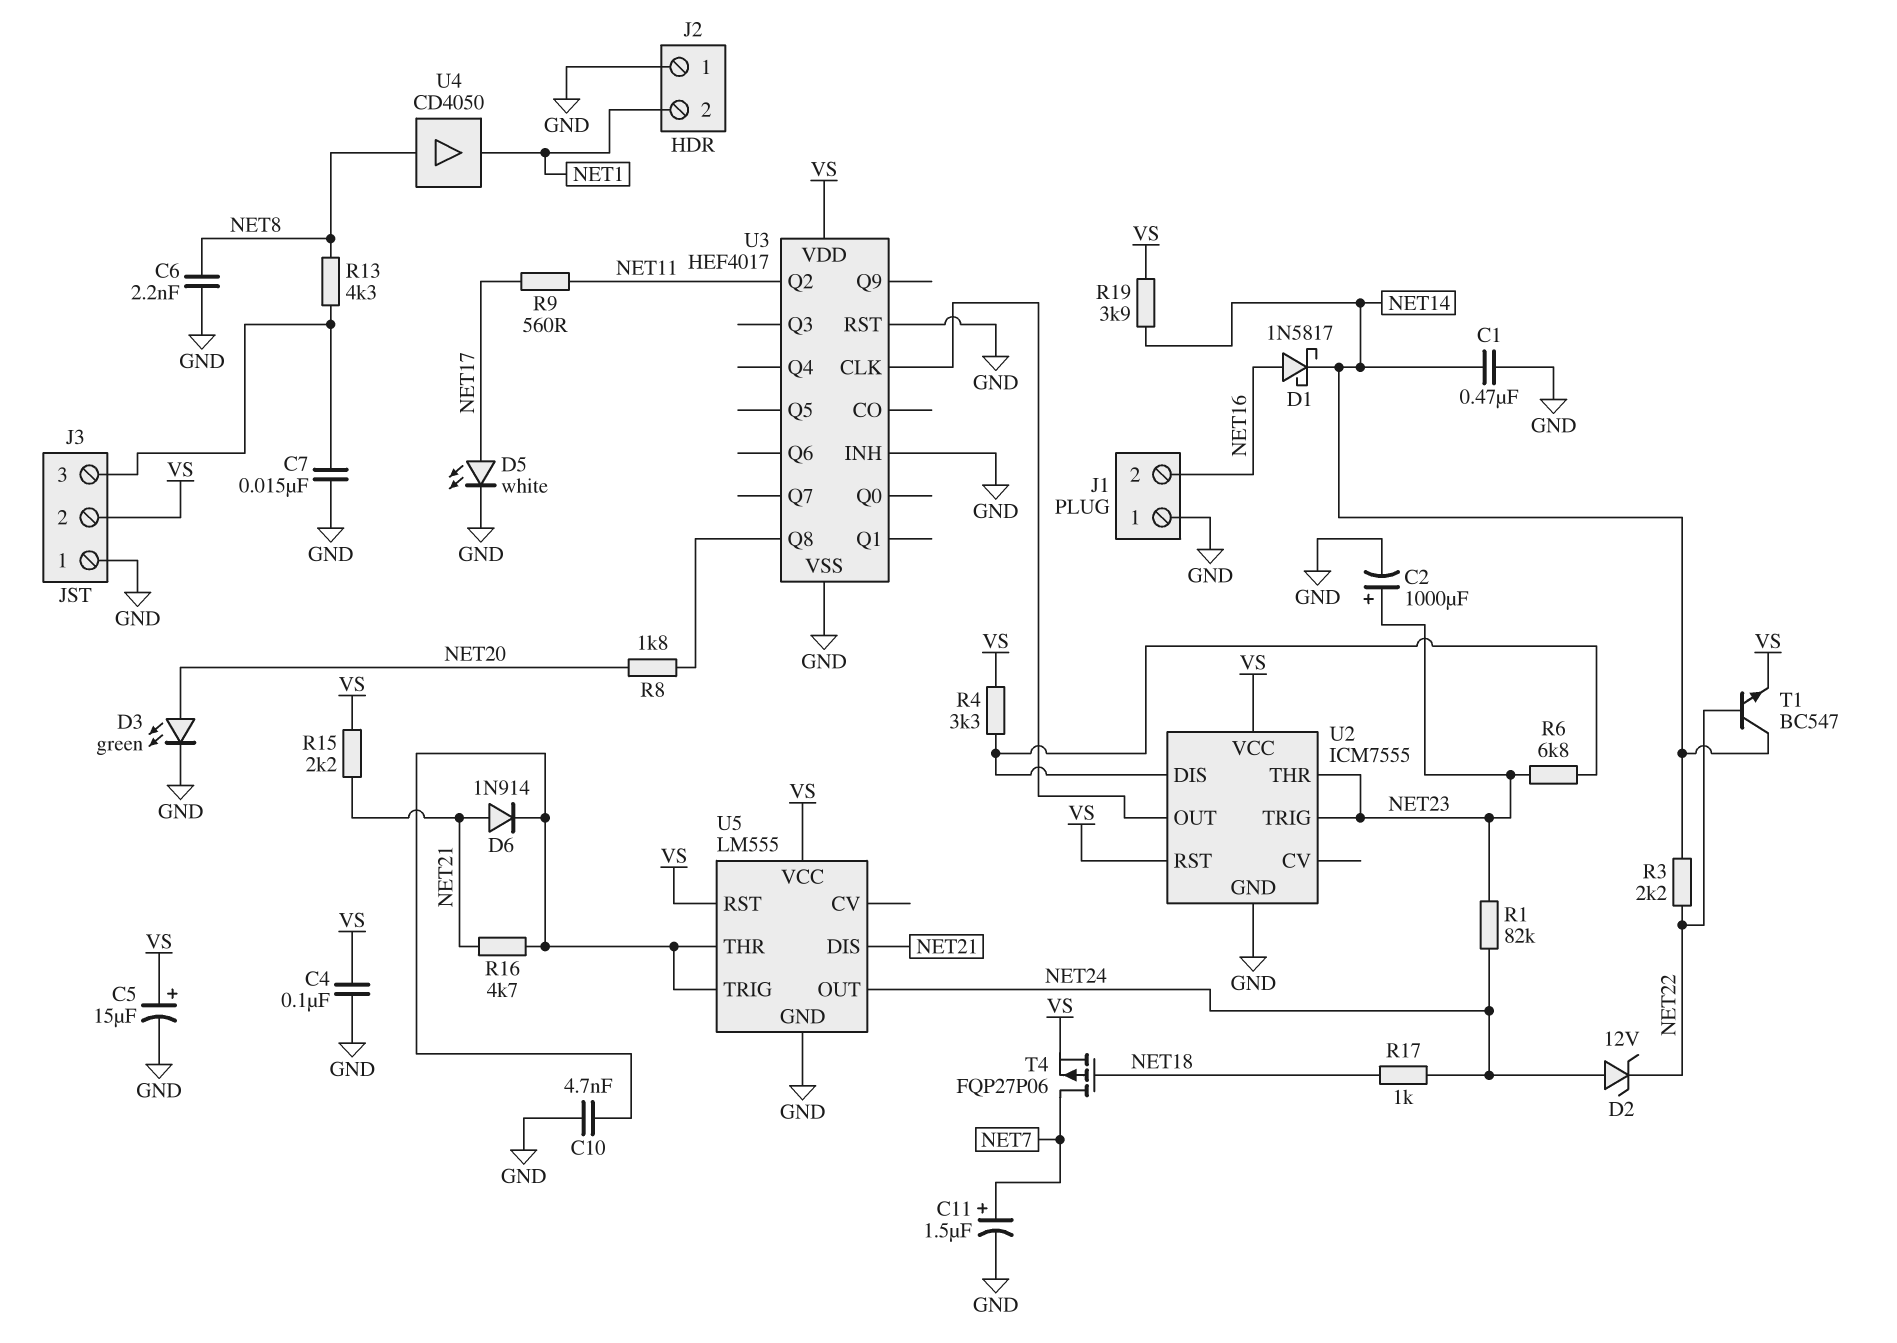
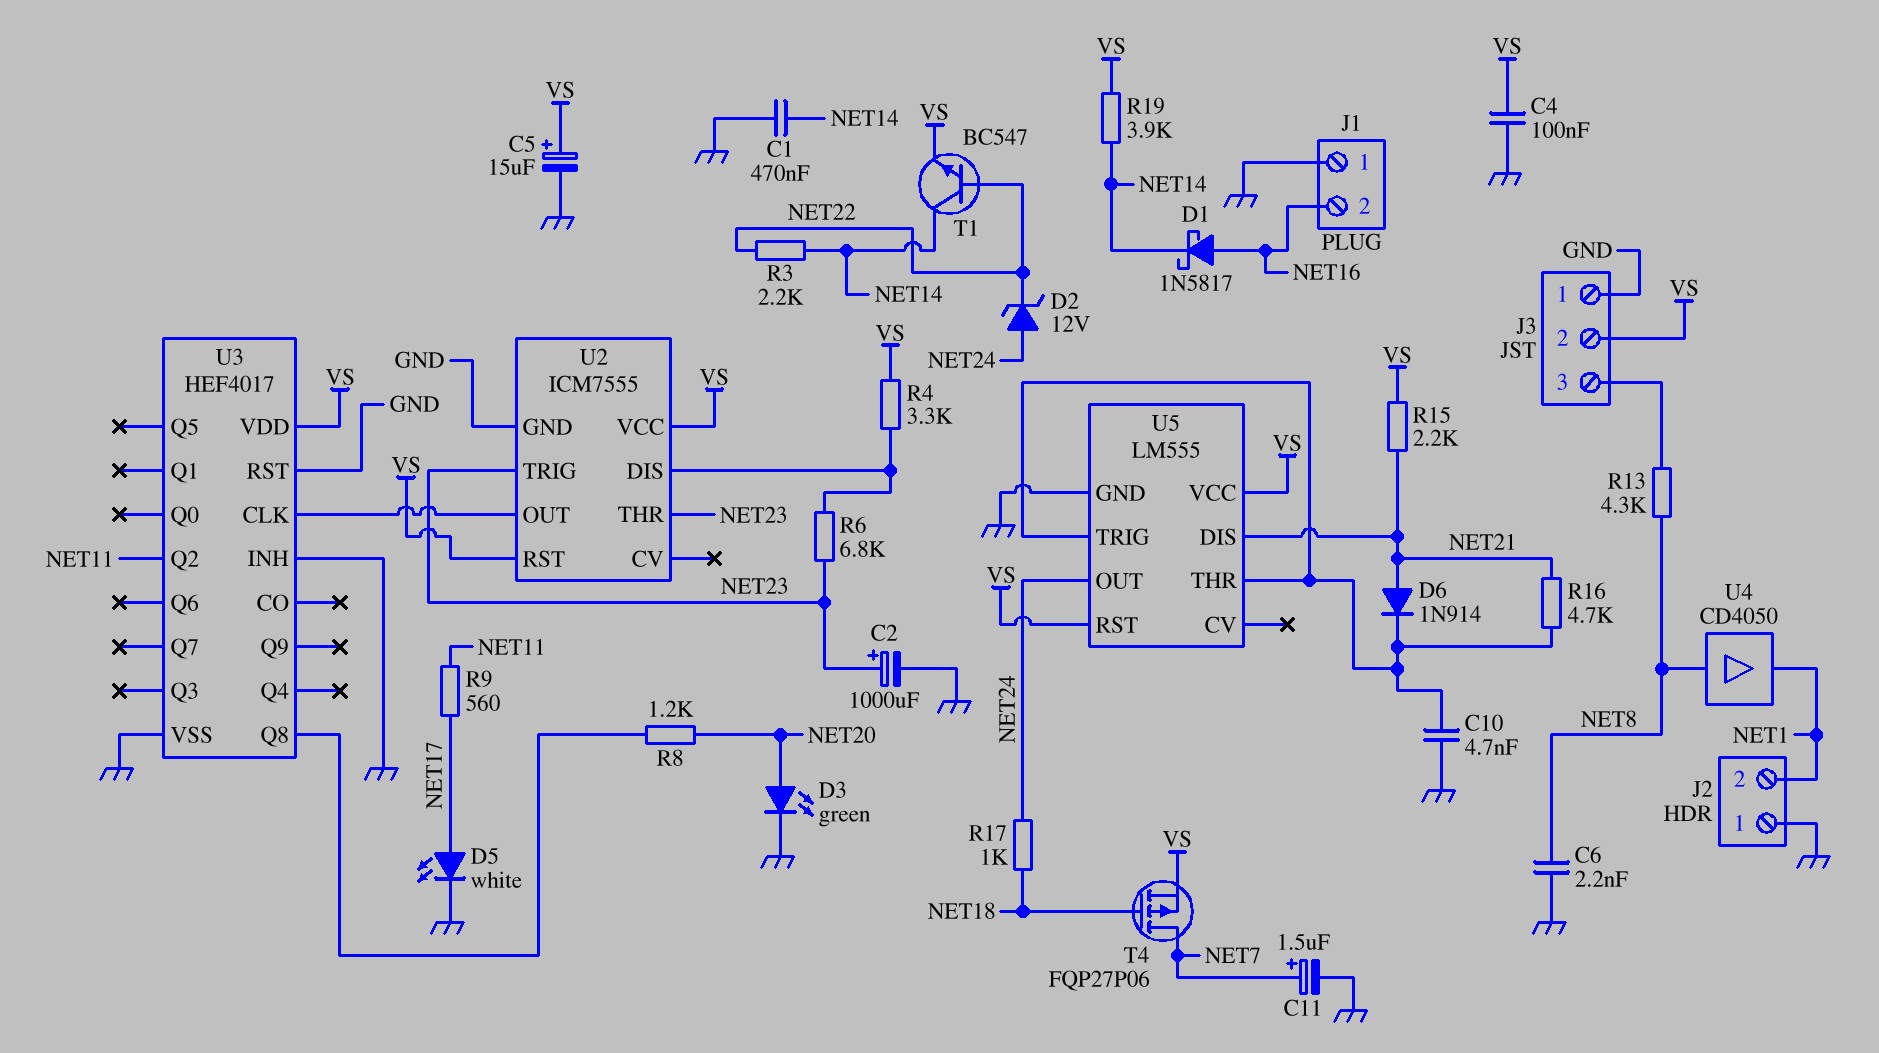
C7: 15nF (GND, J3/3) -> none
R1: 82k (NET23, NET24) -> none
R8: 1.8k (NET20, U3/Q8) -> 1.2k (NET20, U3/Q8)

